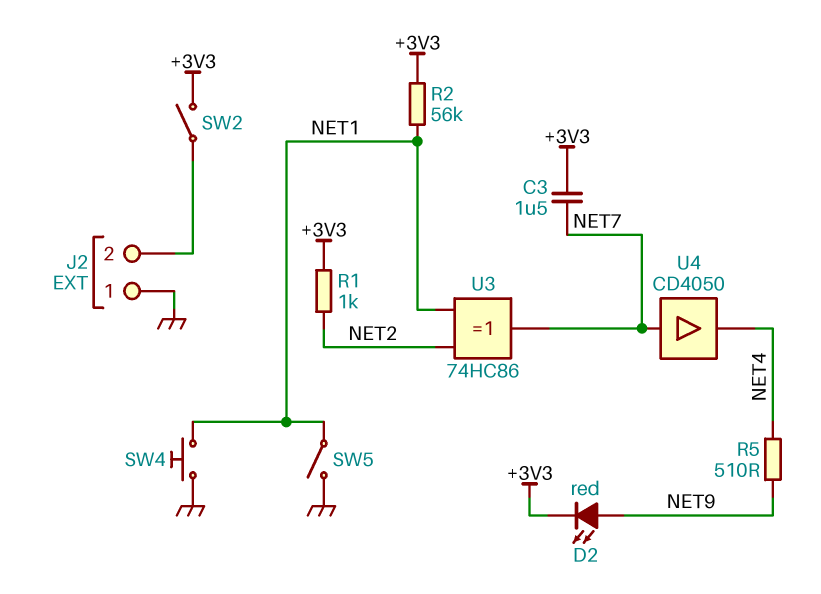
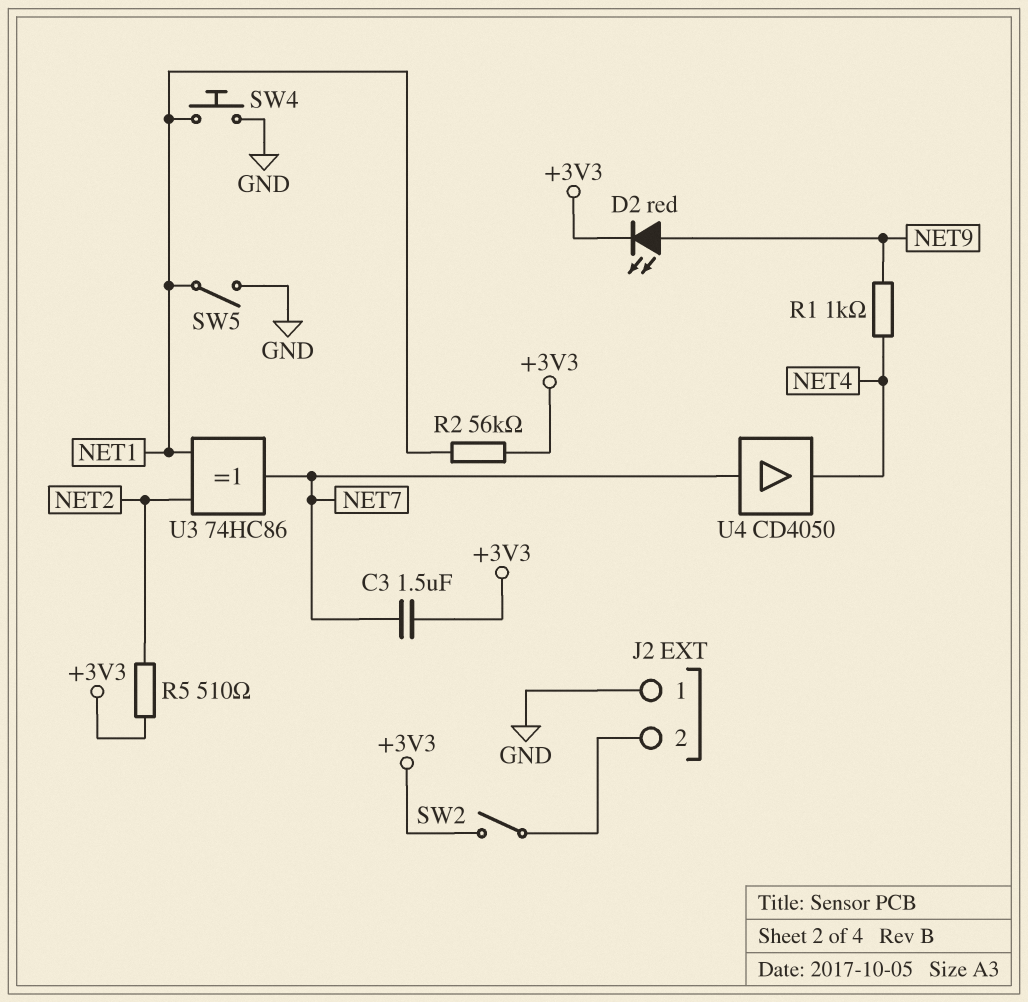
R1: 1k (+3V3, NET2) -> 1k (NET4, NET9)
R5: 510 (NET4, NET9) -> 510 (+3V3, NET2)

